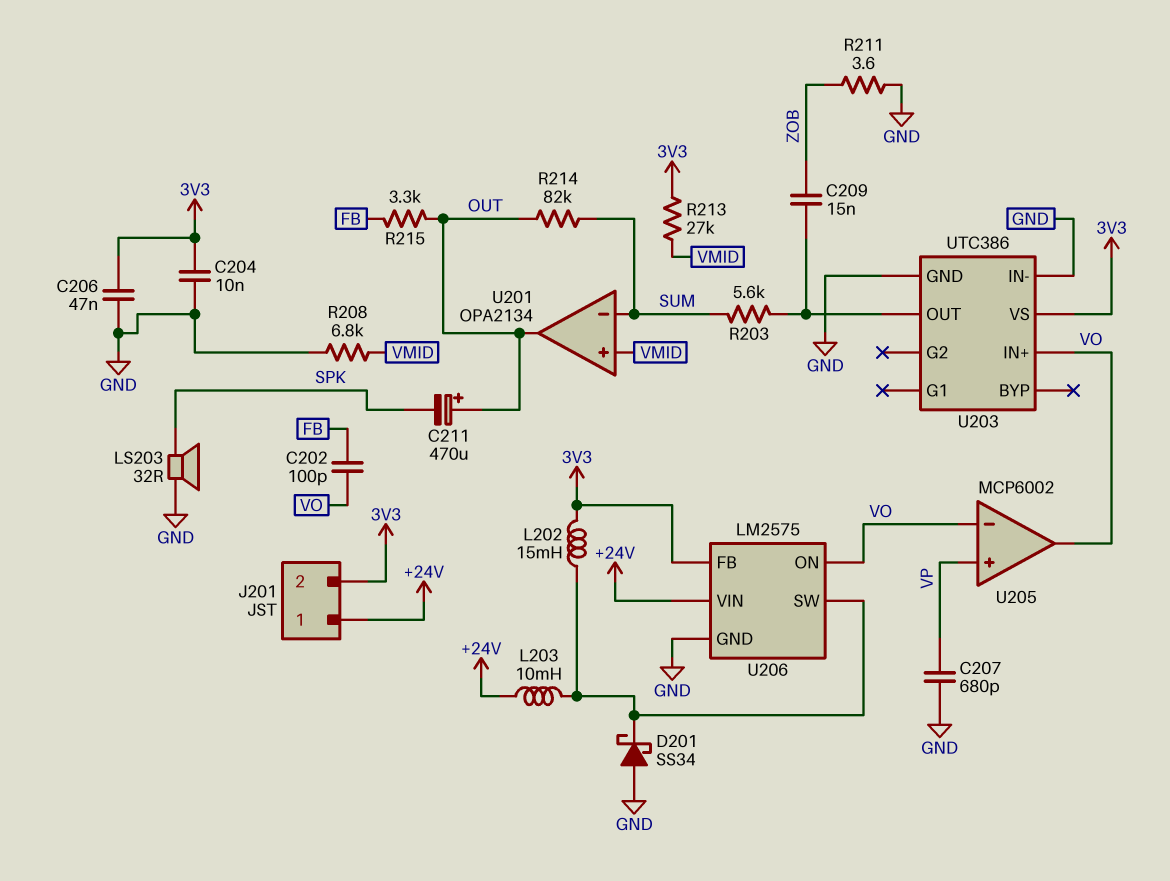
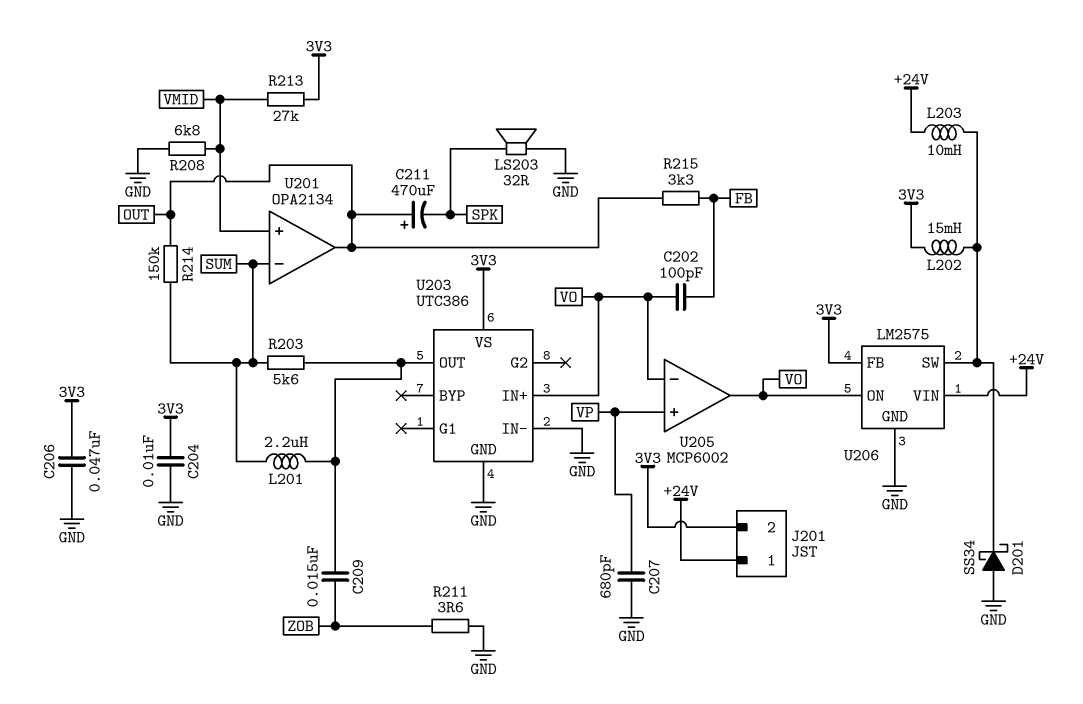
L201: none -> 2.2uH (SUM, U203/OUT)
R214: 82k (OUT, SUM) -> 150k (OUT, SUM)

